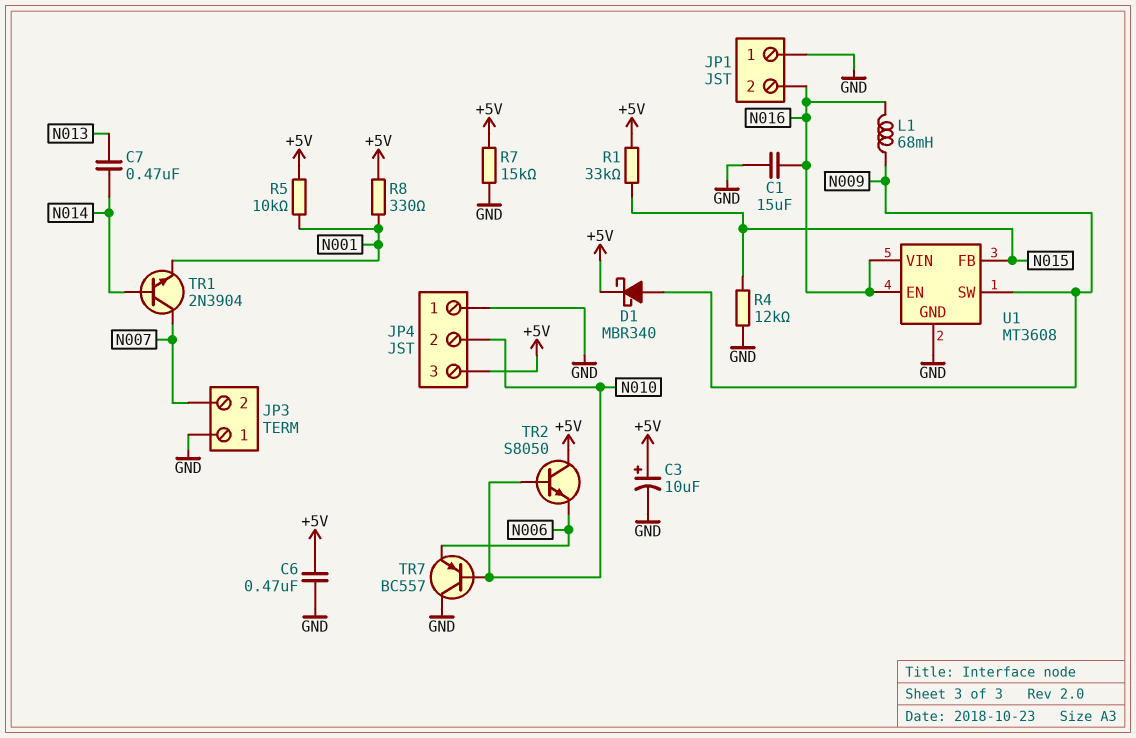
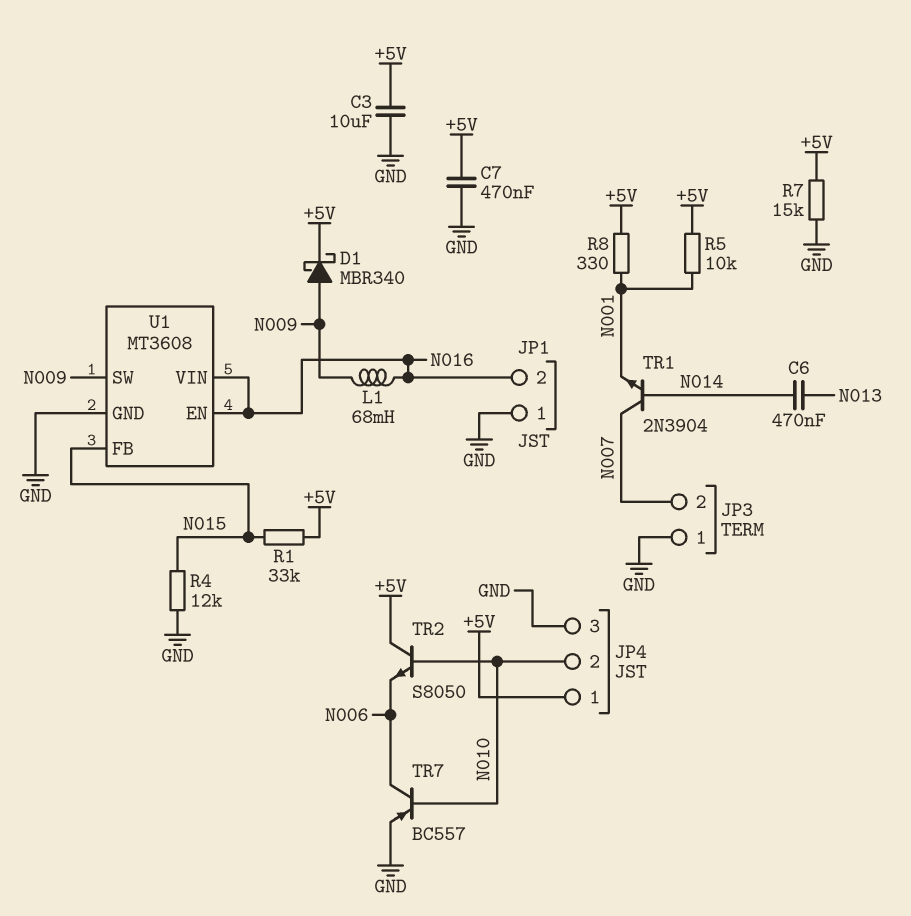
C1: 15uF (GND, N016) -> none
C3: 10uF (plus +5V, minus GND) -> 10uF (+5V, GND)
C6: 470nF (+5V, GND) -> 470nF (N013, N014)
C7: 470nF (N013, N014) -> 470nF (+5V, GND)
JP4 pin 1: GND -> +5V
JP4 pin 3: +5V -> GND
TR7: PNP BC557 (B N010, C GND, E N006) -> PNP BC557 (B N010, C N006, E GND)

